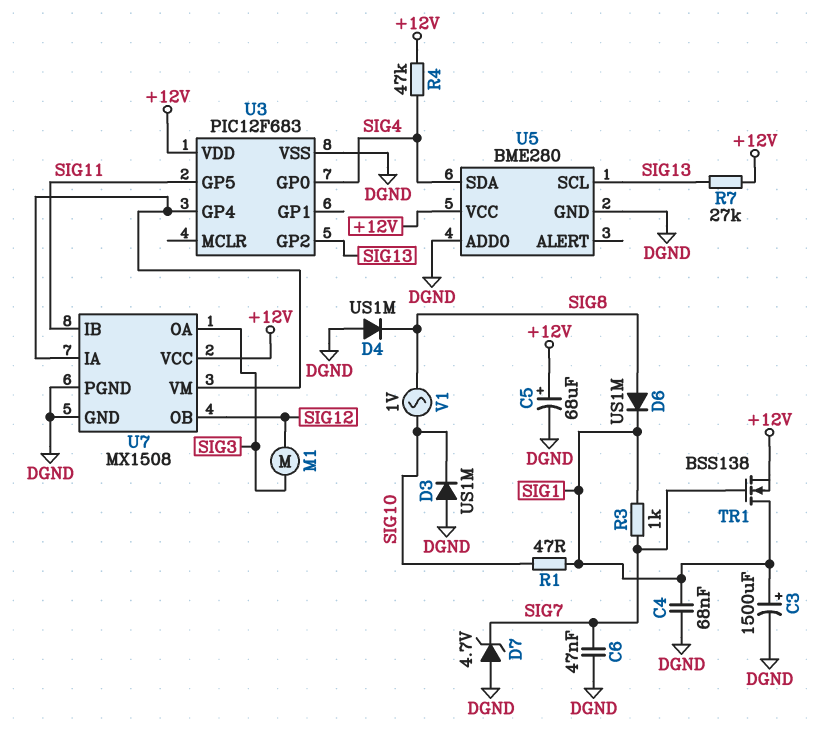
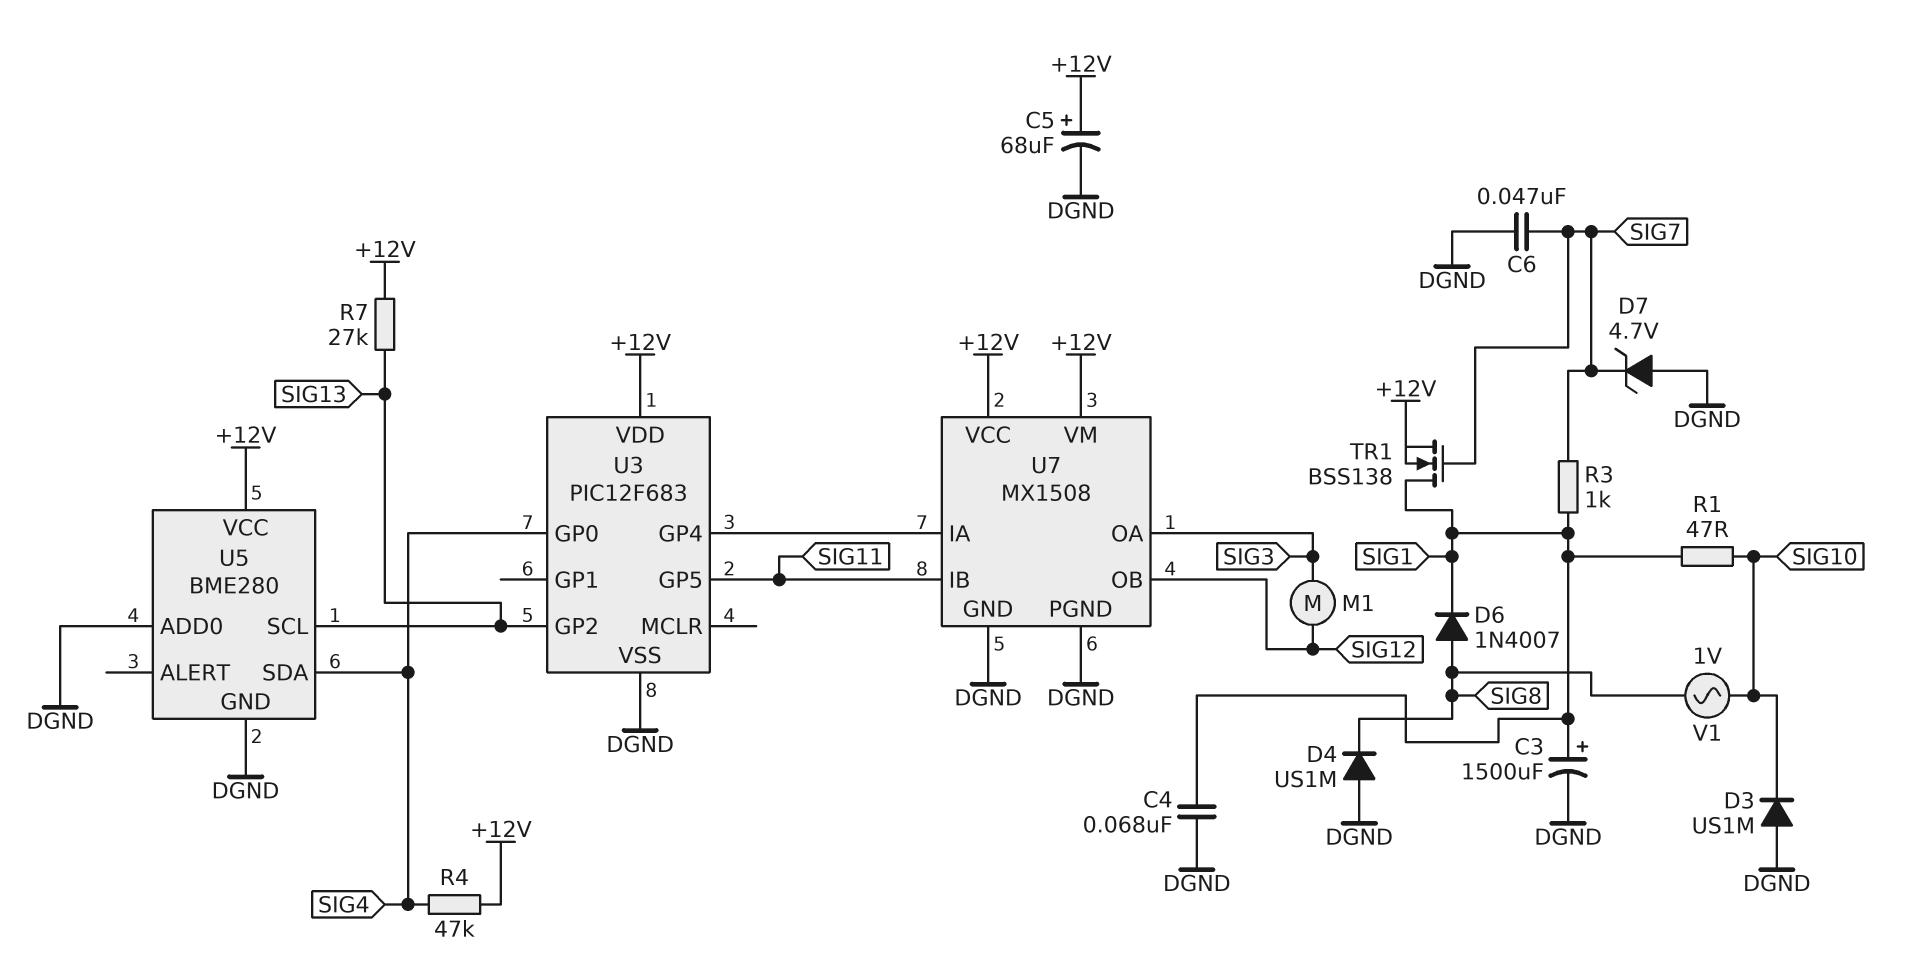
D6: diode US1M (A SIG8, K SIG1) -> diode 1N4007 (A SIG8, K SIG1)
U7 pin VM: U3/GP4 -> +12V

